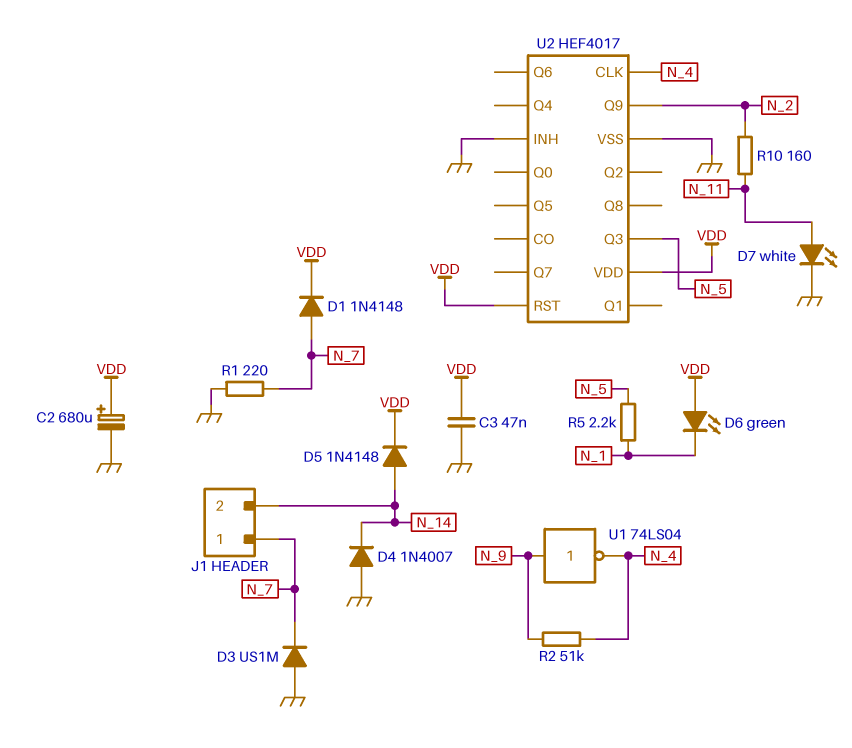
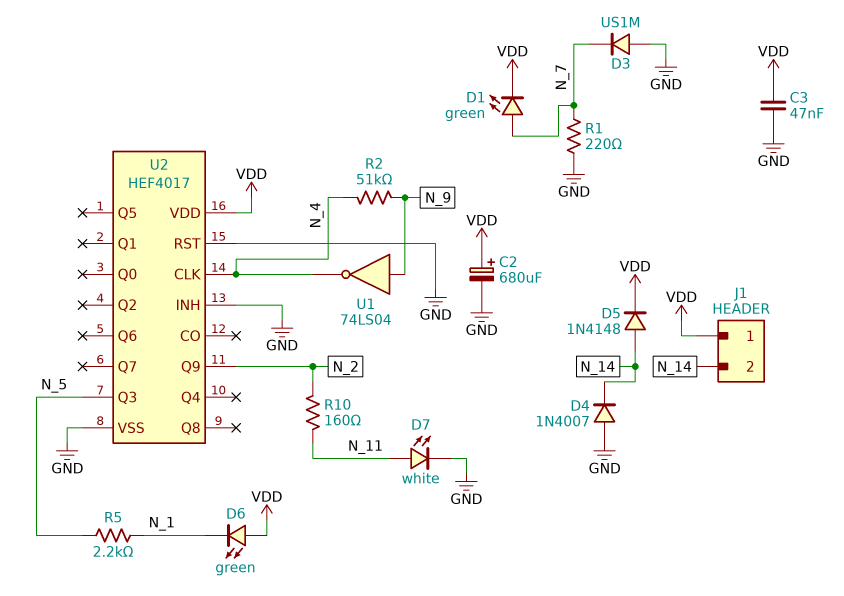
D1: diode 1N4148 (A N_7, K VDD) -> LED green (A N_7, K VDD)
J1 pin 1: N_7 -> VDD
U2 pin RST: VDD -> GND

